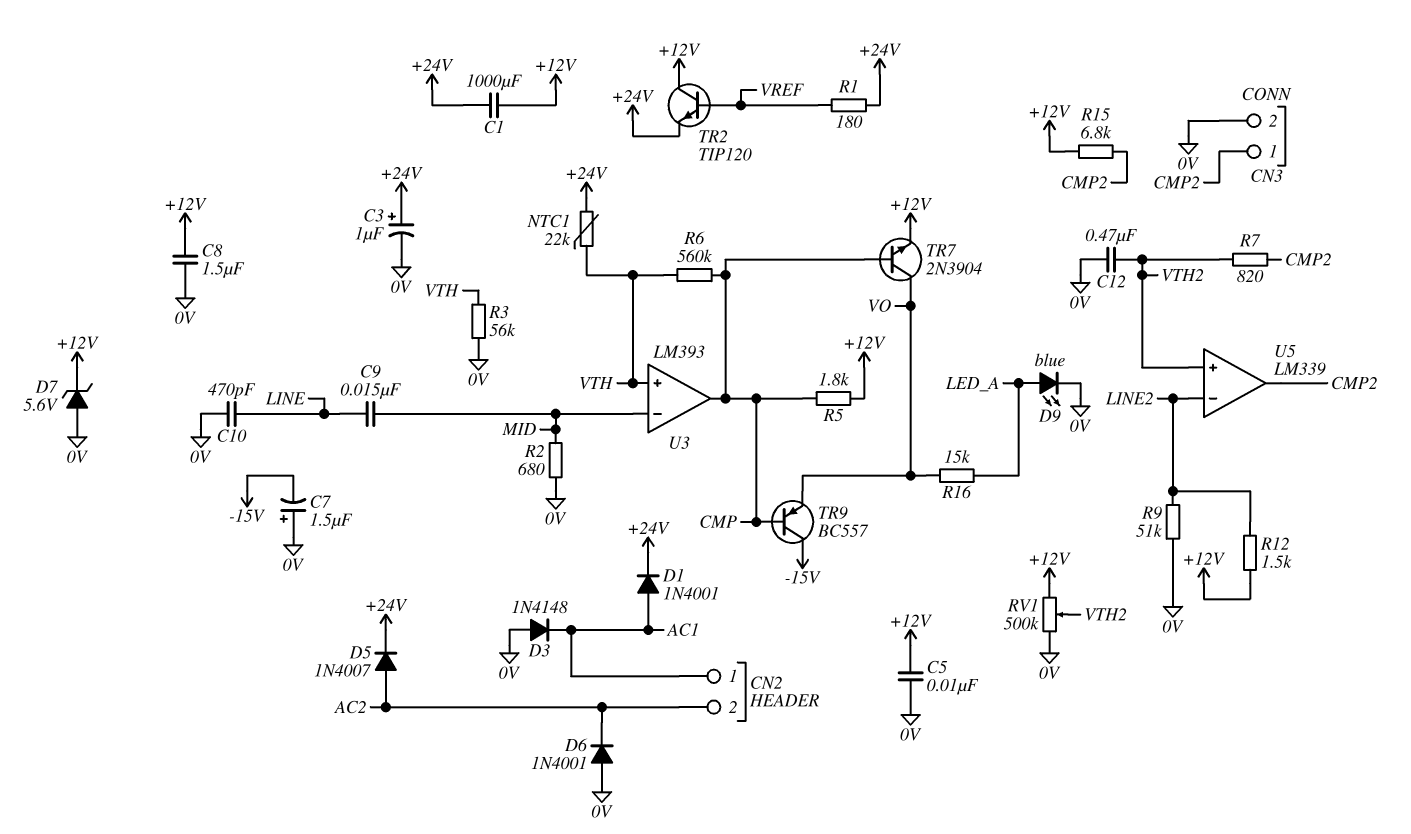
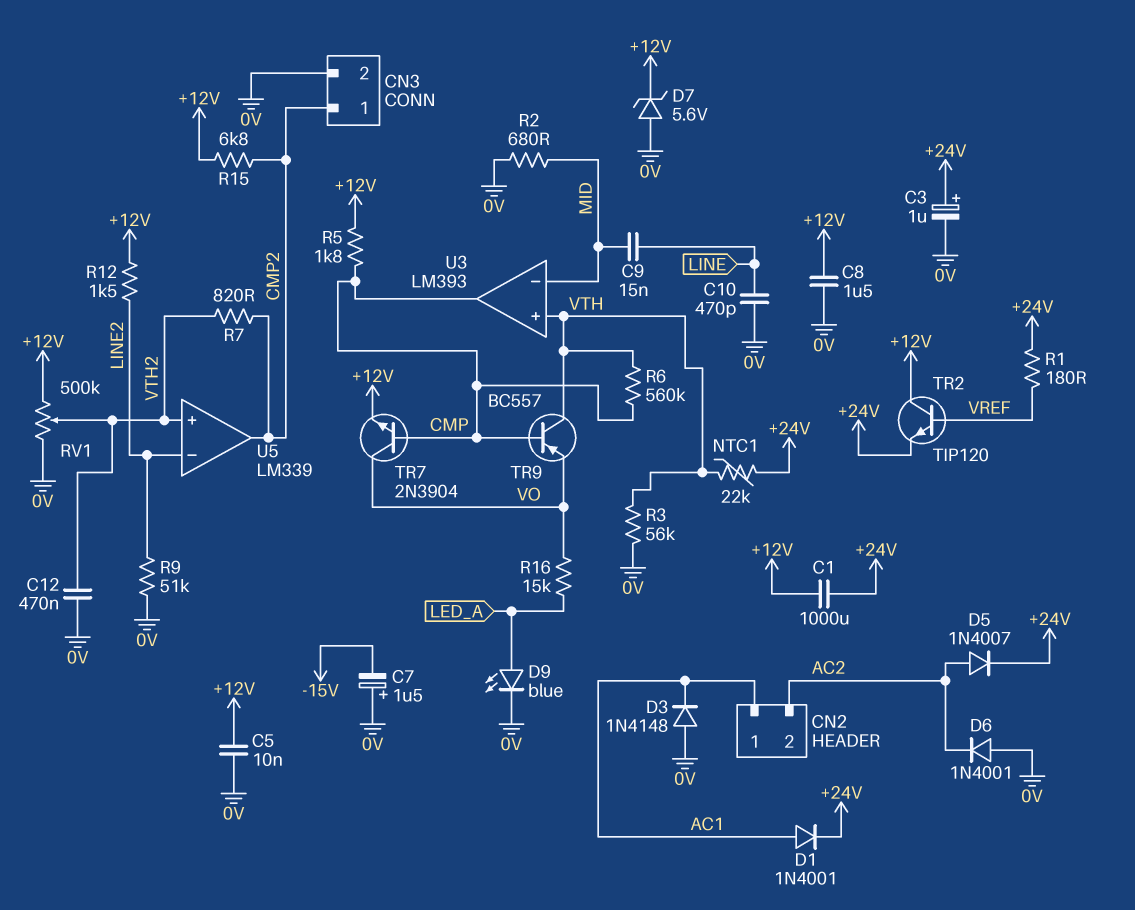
TR9: PNP BC557 (B CMP, C -15V, E VO) -> PNP BC557 (B CMP, C VTH, E VO)

